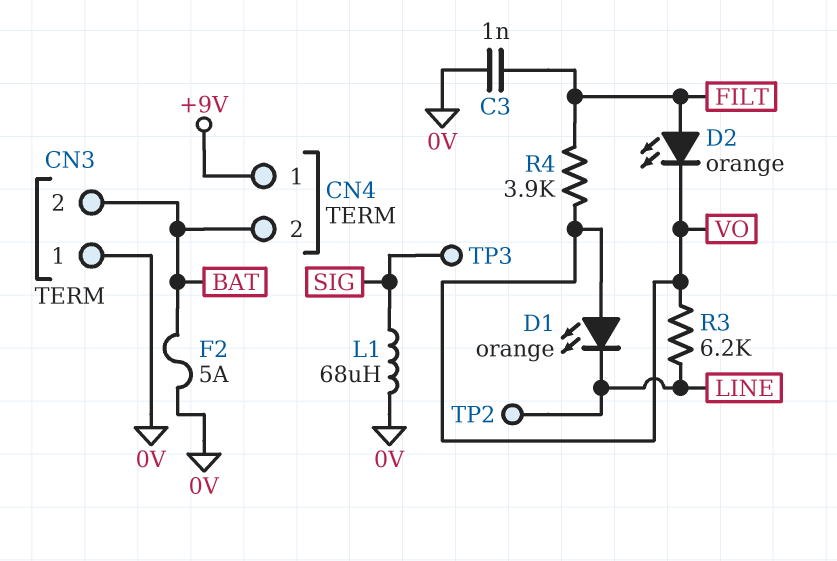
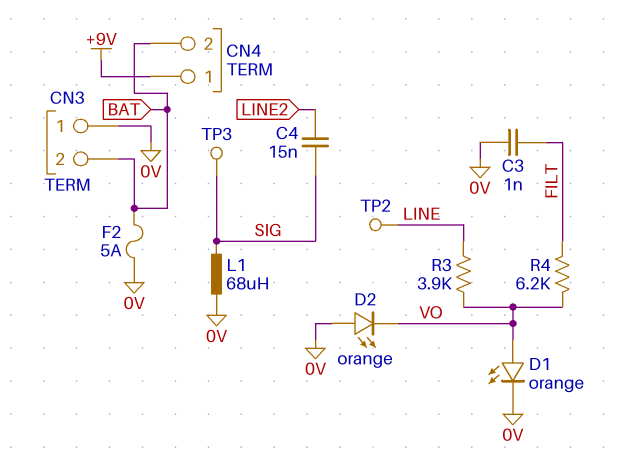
C4: none -> 15nF (LINE2, SIG)
D1: LED orange (A VO, K LINE) -> LED orange (A VO, K 0V)
D2: LED orange (A FILT, K VO) -> LED orange (A 0V, K VO)
R3: 6.2k (LINE, VO) -> 3.9k (LINE, VO)
R4: 3.9k (FILT, VO) -> 6.2k (FILT, VO)

